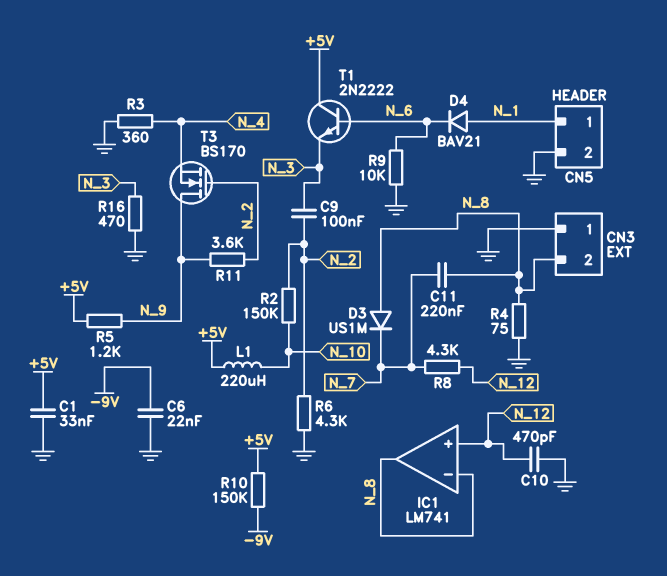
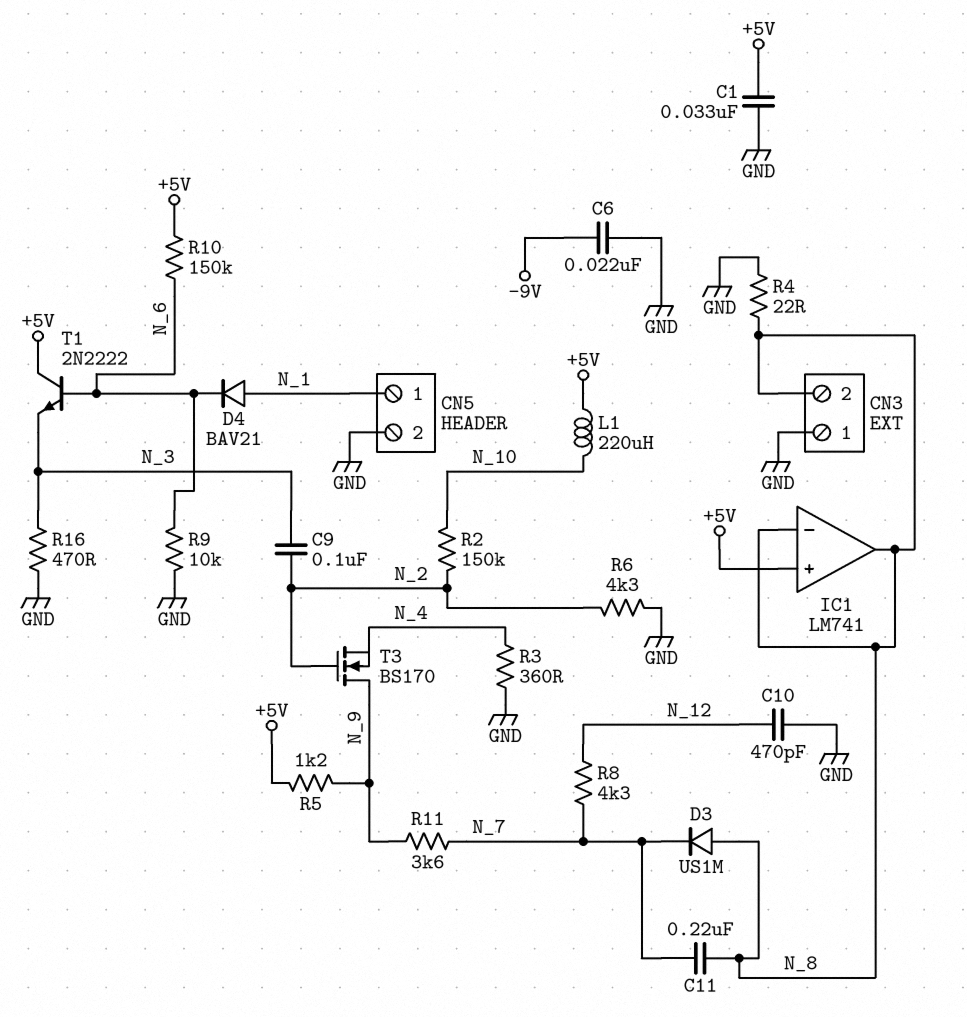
IC1 pin in+: N_12 -> +5V
R4: 75 (GND, N_8) -> 22 (GND, N_8)
R10: 150k (+5V, -9V) -> 150k (+5V, N_6)
R11: 3.6k (N_2, N_9) -> 3.6k (N_7, N_9)

